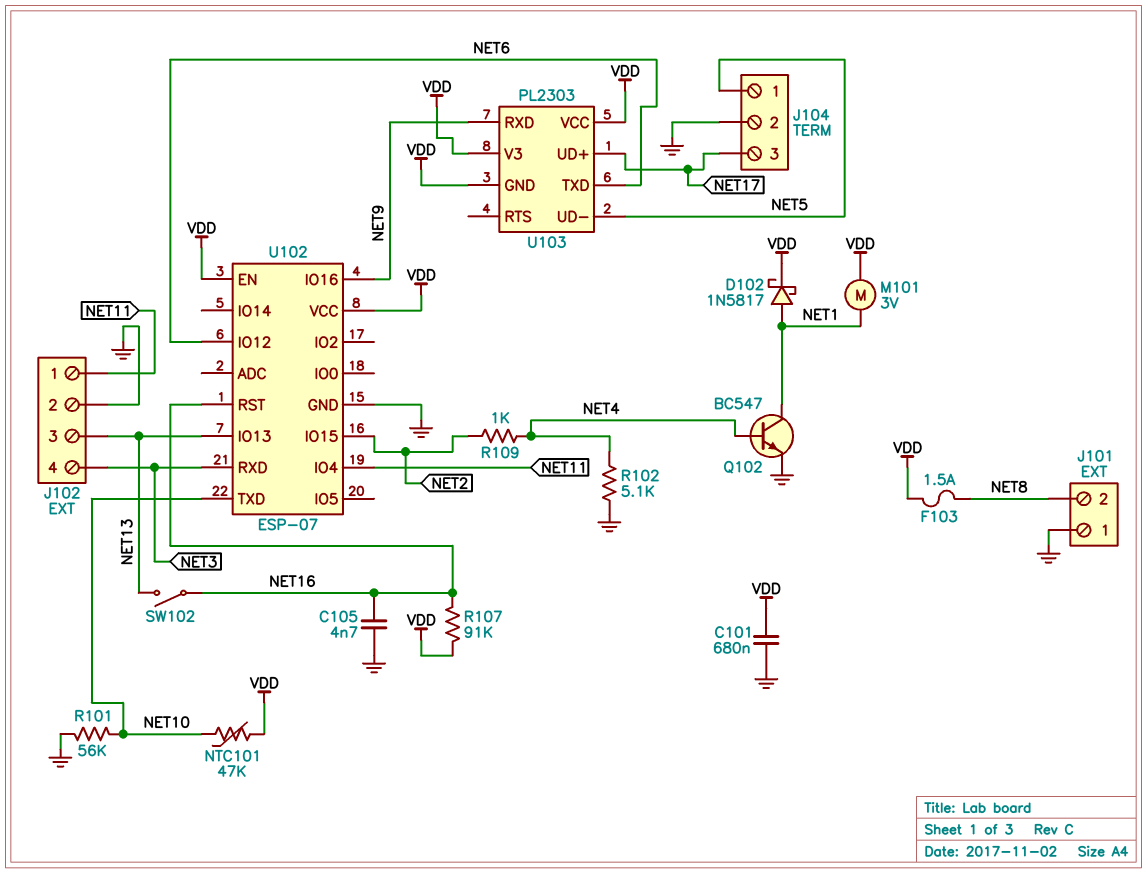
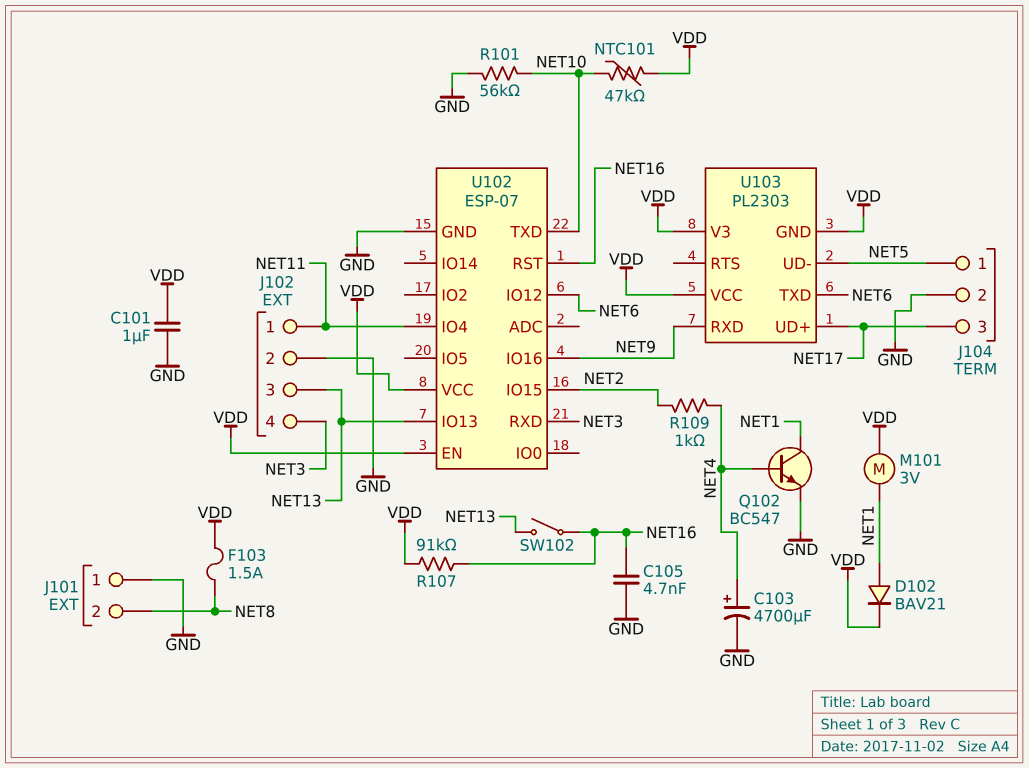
C101: 680nF (GND, VDD) -> 1uF (GND, VDD)
C103: none -> 4700uF (plus NET4, minus GND)
D102: schottky 1N5817 (A NET1, K VDD) -> diode BAV21 (A NET1, K VDD)
R102: 5.1k (GND, NET4) -> none

